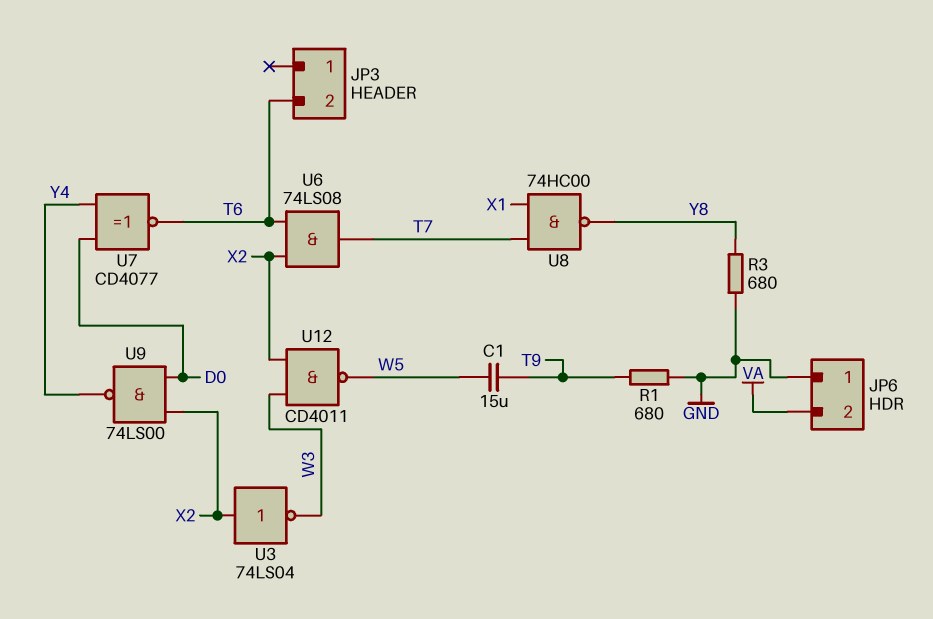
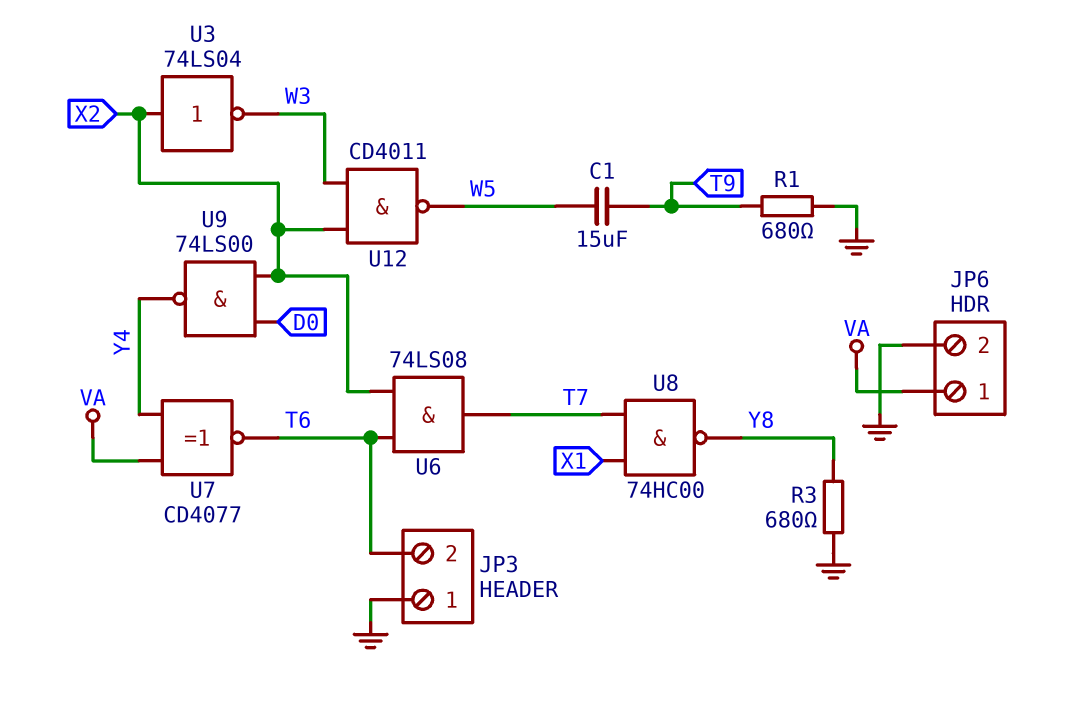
JP3 pin 1: none -> GND
JP6 pin 1: GND -> VA
JP6 pin 2: VA -> GND
U7: XNOR CD4077 (in D0, in Y4, out T6) -> XNOR CD4077 (in VA, in Y4, out T6)

